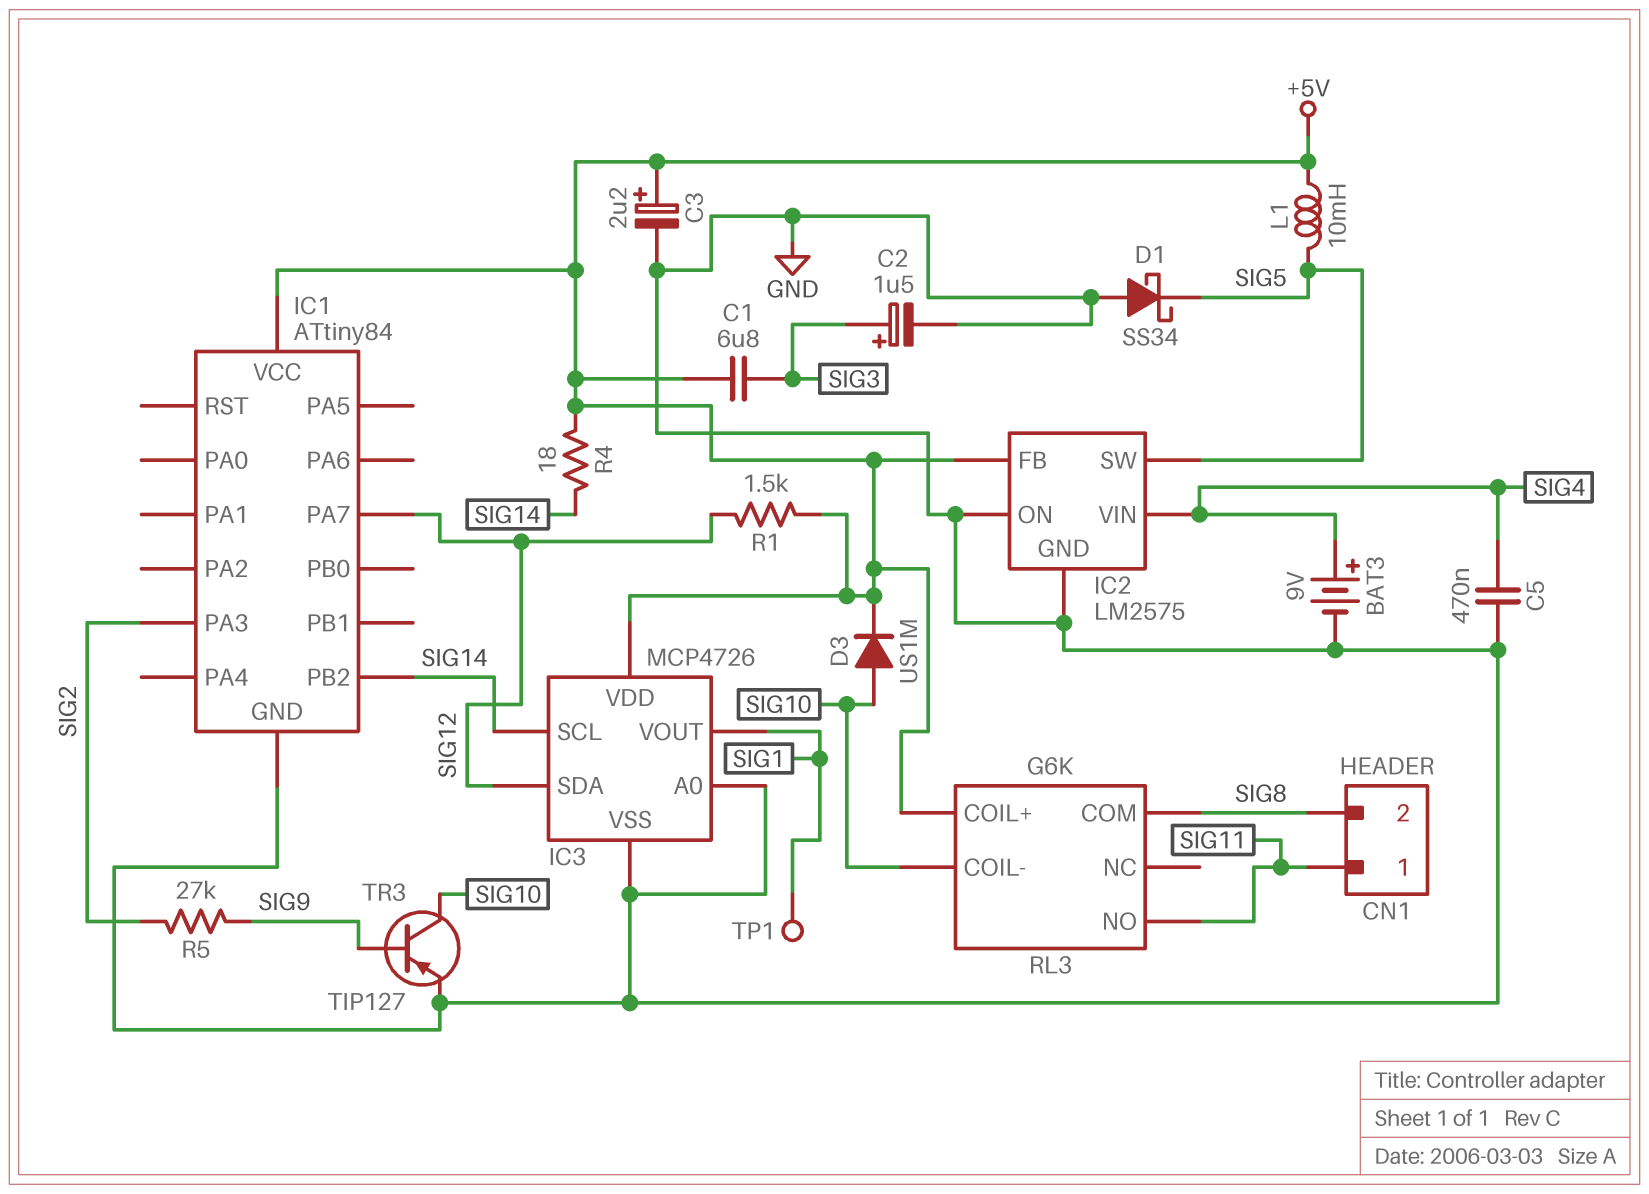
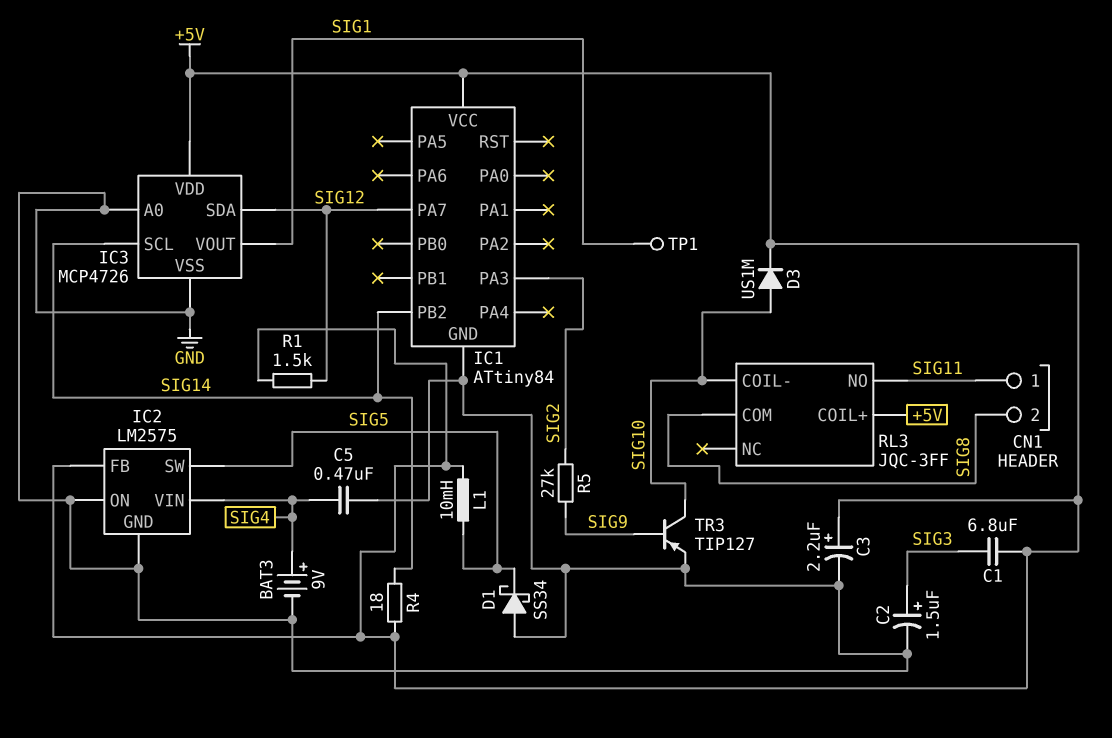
RL3: G6K -> JQC-3FF

